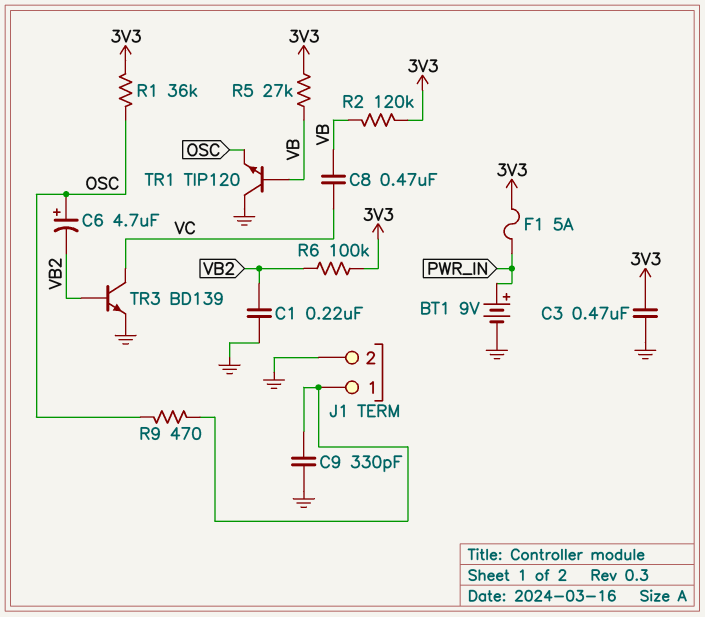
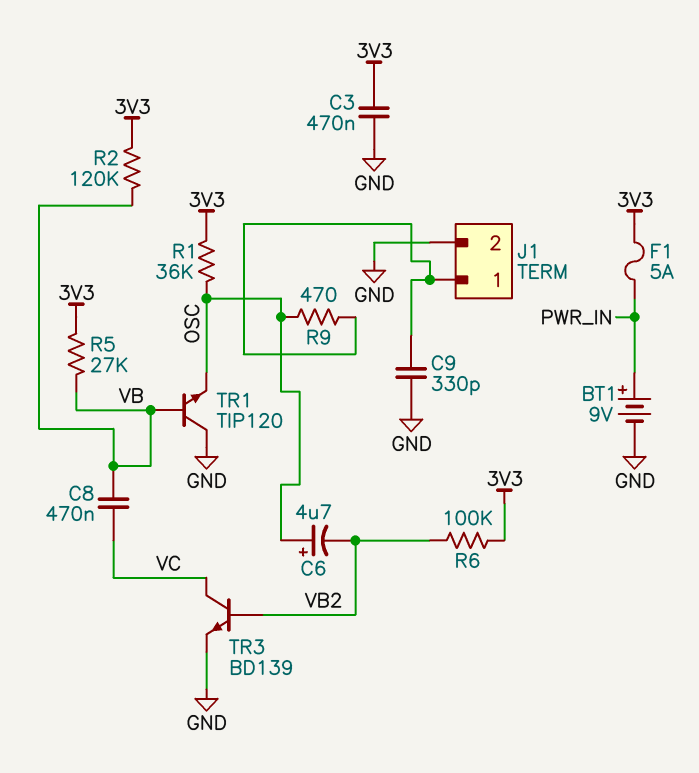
C1: 220nF (GND, VB2) -> none

